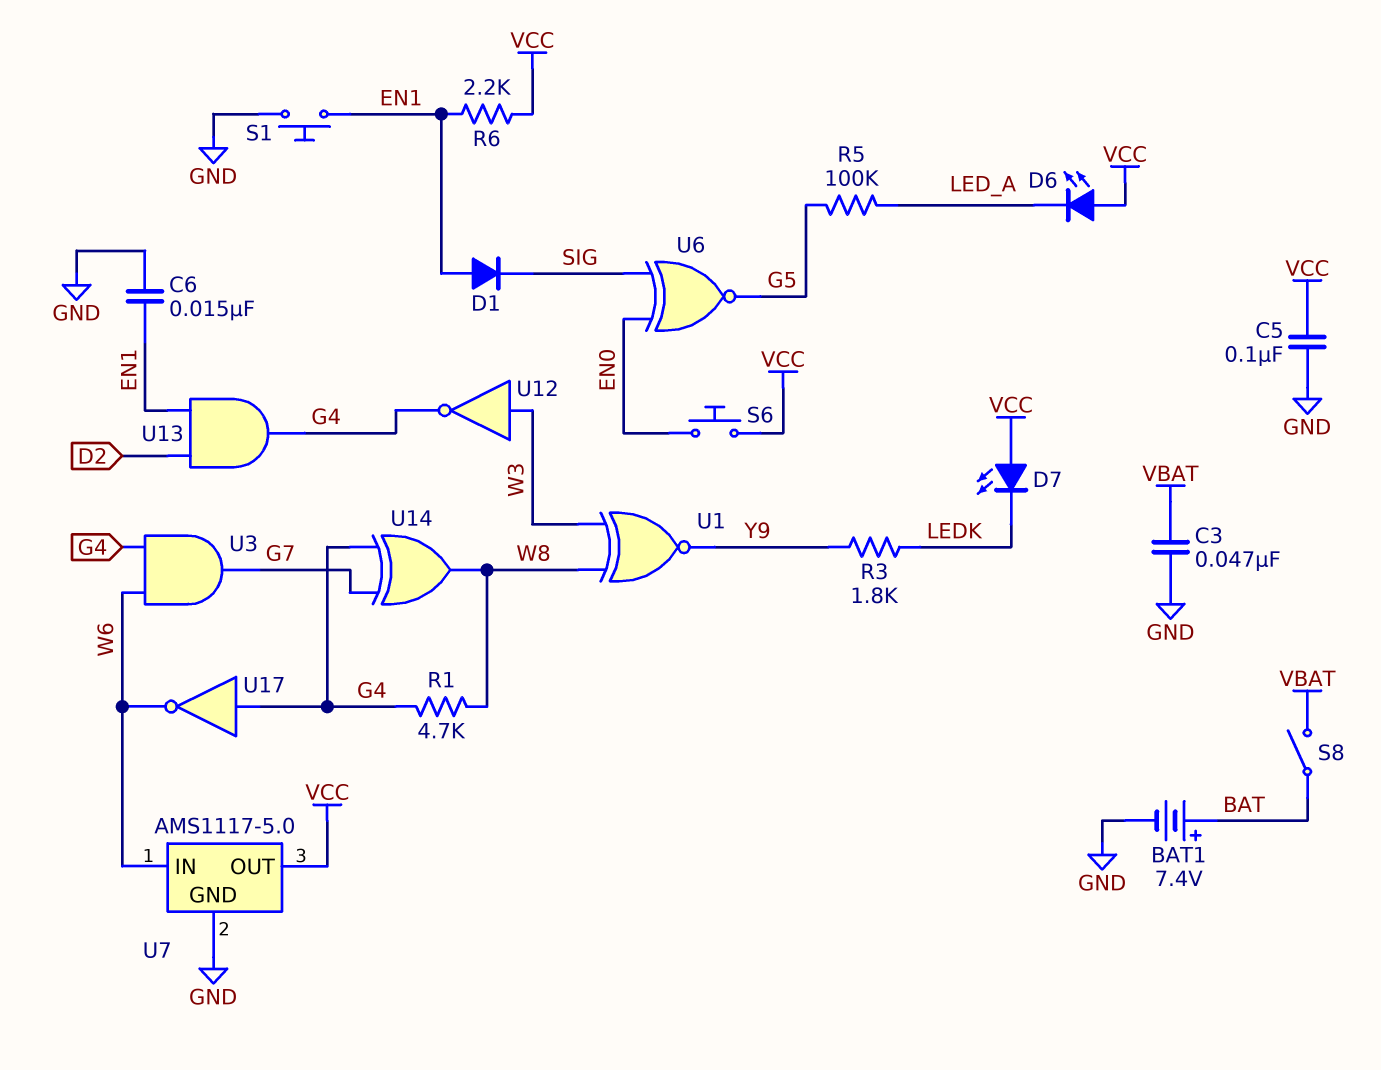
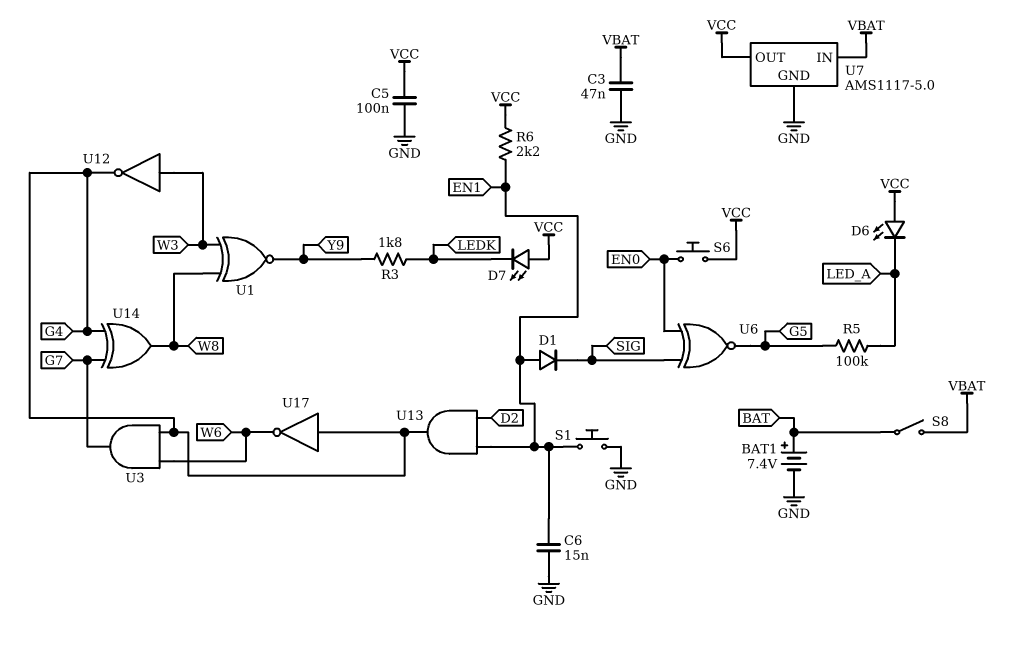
R1: 4.7k (G4, W8) -> none
U7 pin IN: W6 -> VBAT

